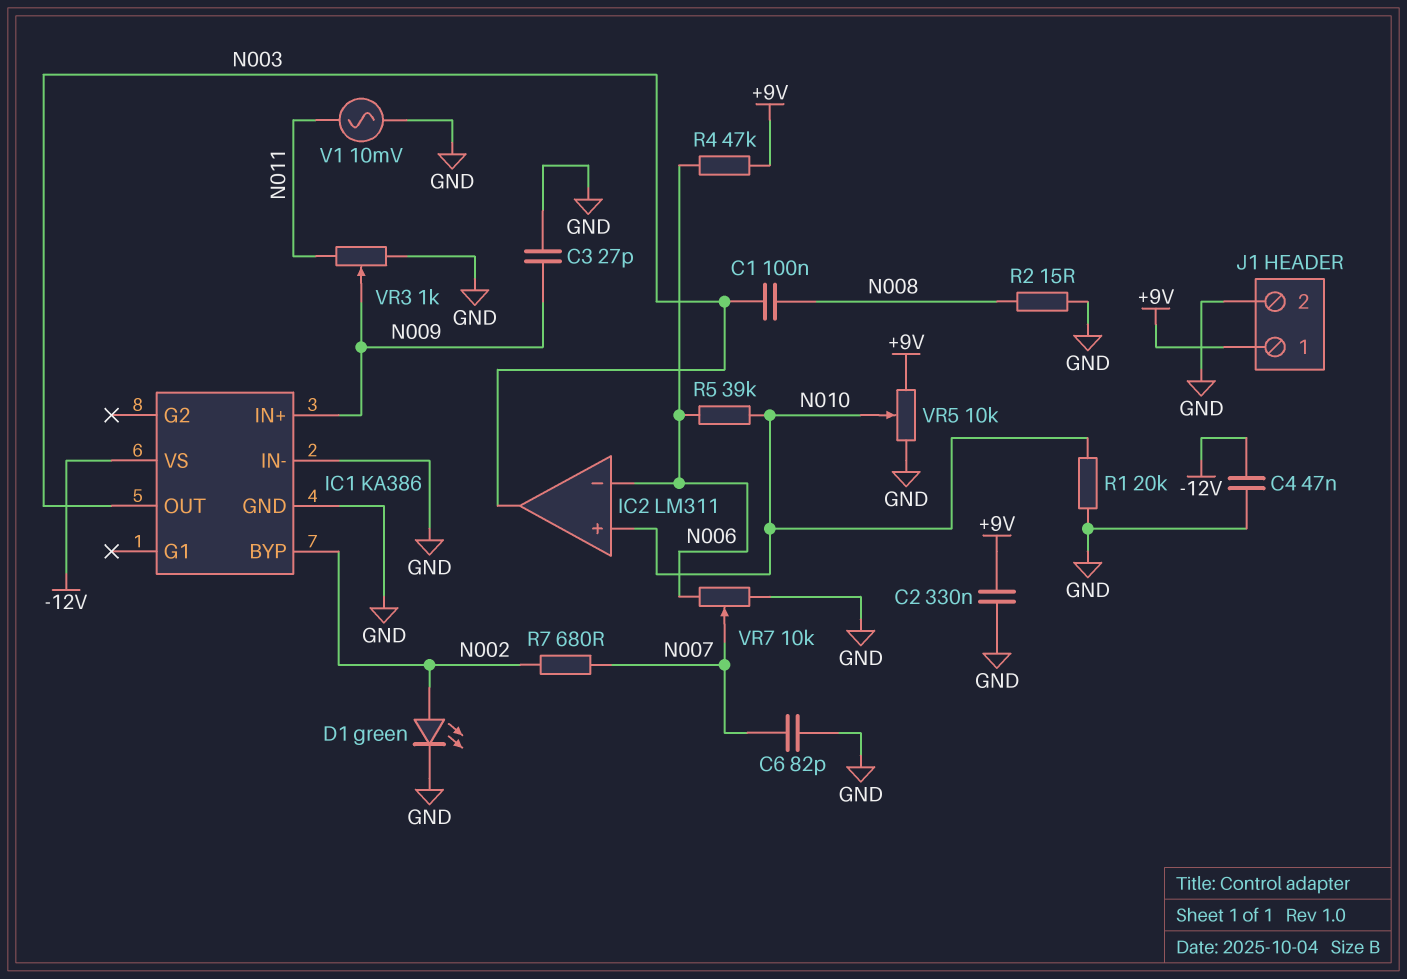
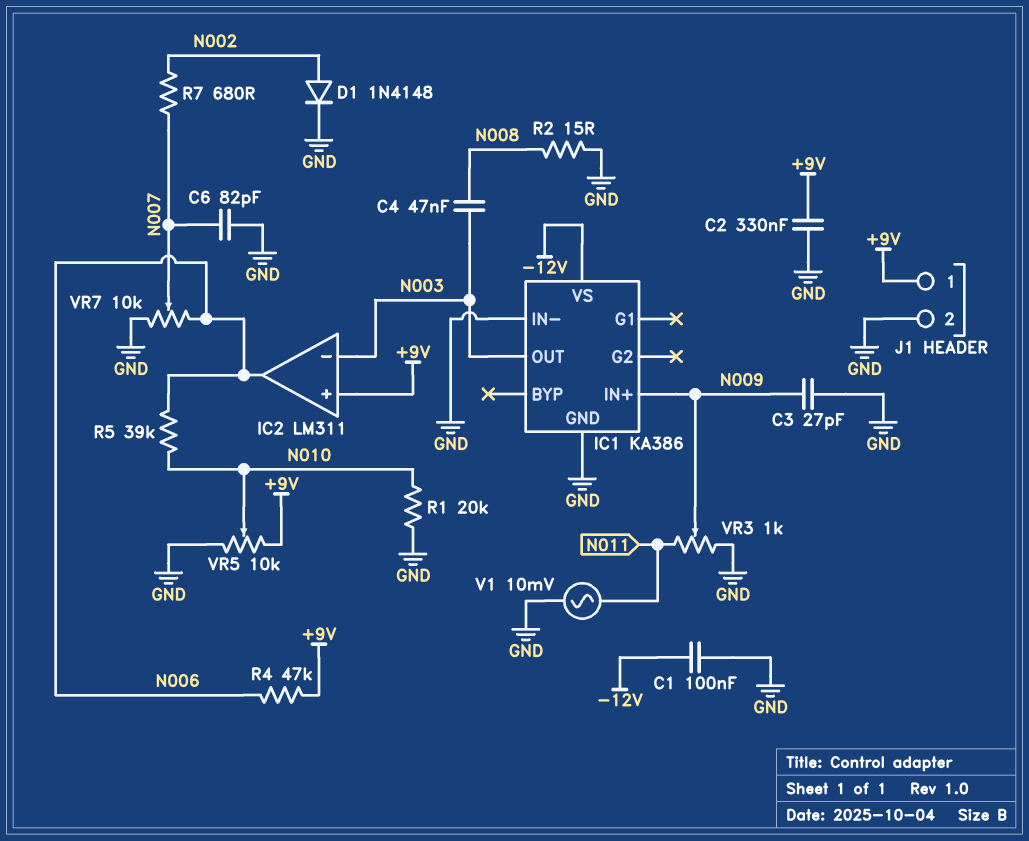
C1: 100nF (N003, N008) -> 100nF (-12V, GND)
C4: 47nF (-12V, GND) -> 47nF (N003, N008)
D1: LED green (A N002, K GND) -> diode 1N4148 (A N002, K GND)
IC1 pin BYP: N002 -> none
IC2 pin in+: N010 -> +9V
IC2 pin in-: N006 -> N003
IC2 pin out: N003 -> N006

